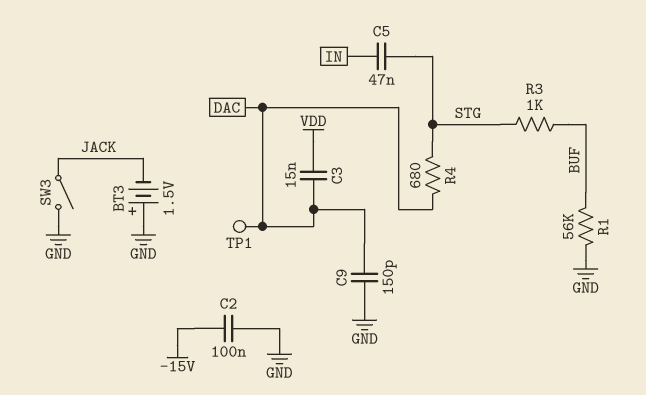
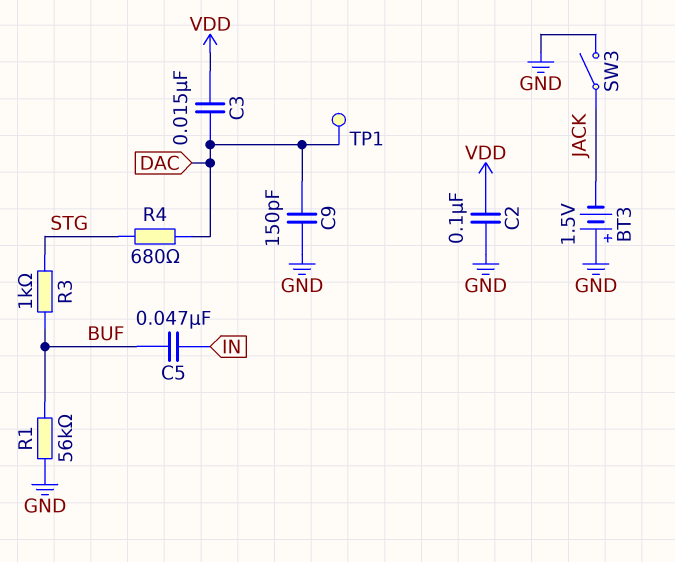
C2: 100nF (-15V, GND) -> 100nF (GND, VDD)
C5: 47nF (IN, STG) -> 47nF (BUF, IN)

